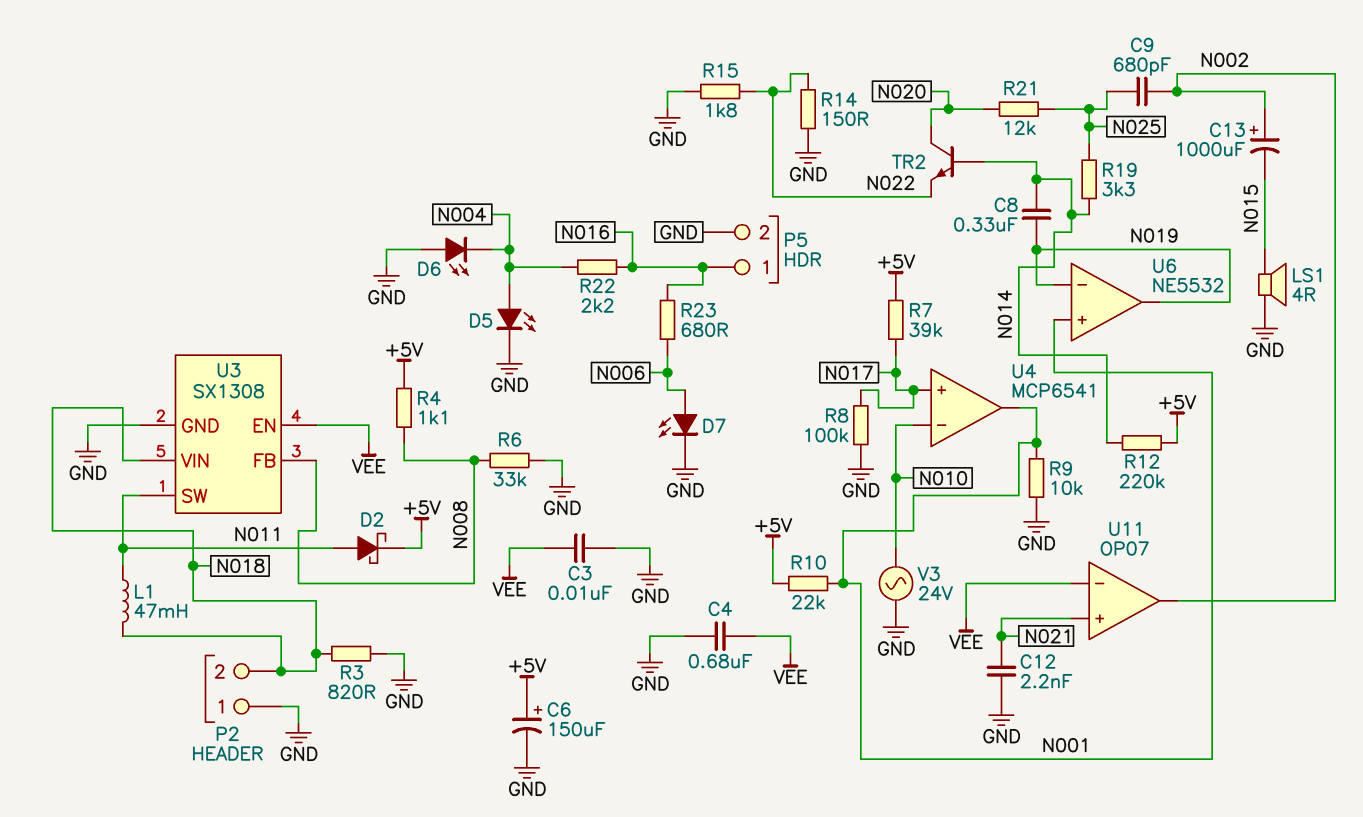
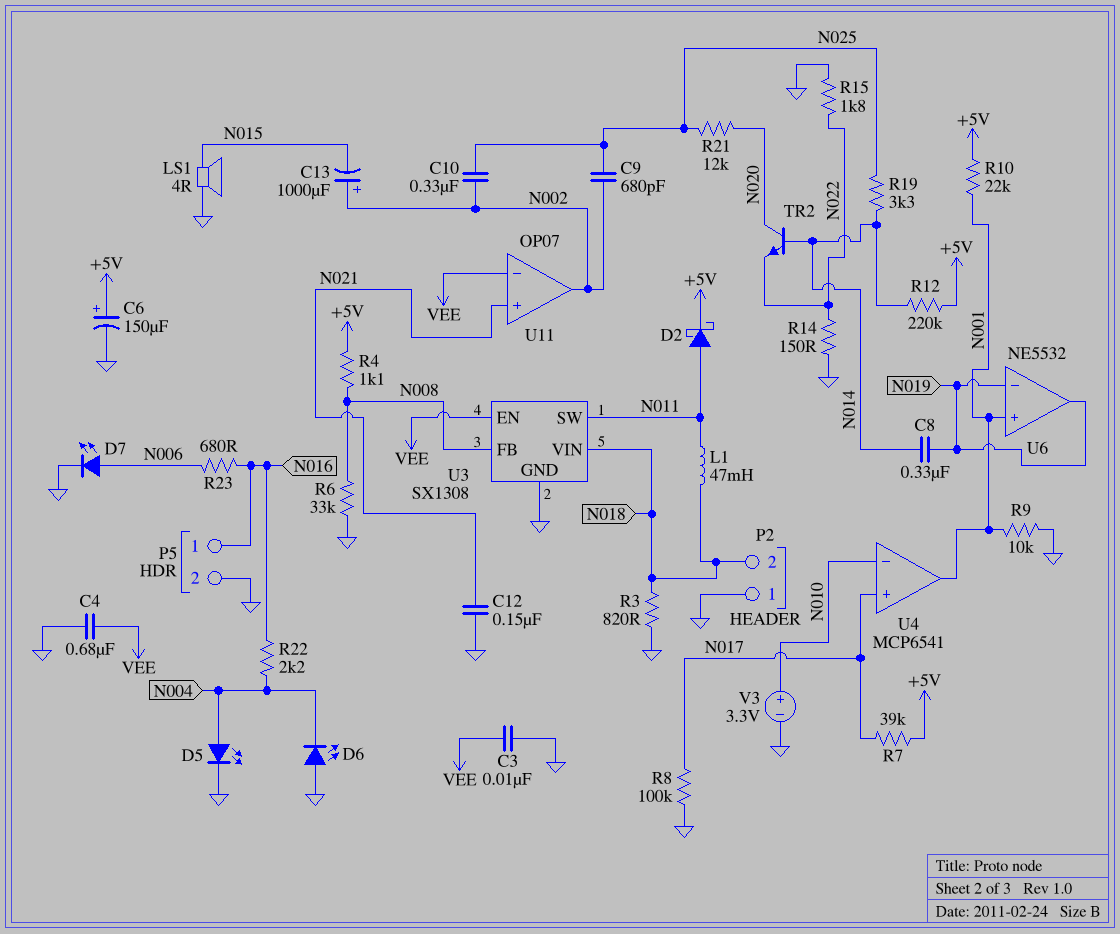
C10: none -> 330nF (N002, N025)
C12: 2.2nF (GND, N021) -> 150nF (GND, N021)
V3: AC 24V (GND, N010) -> 3.3V (plus N010, minus GND)

